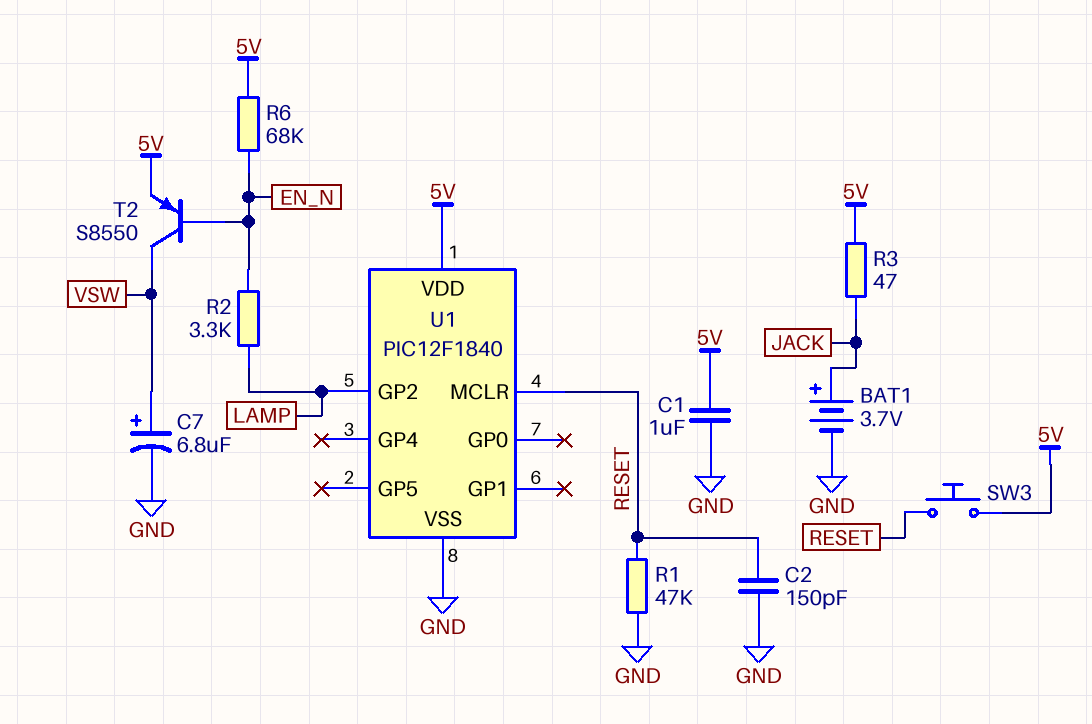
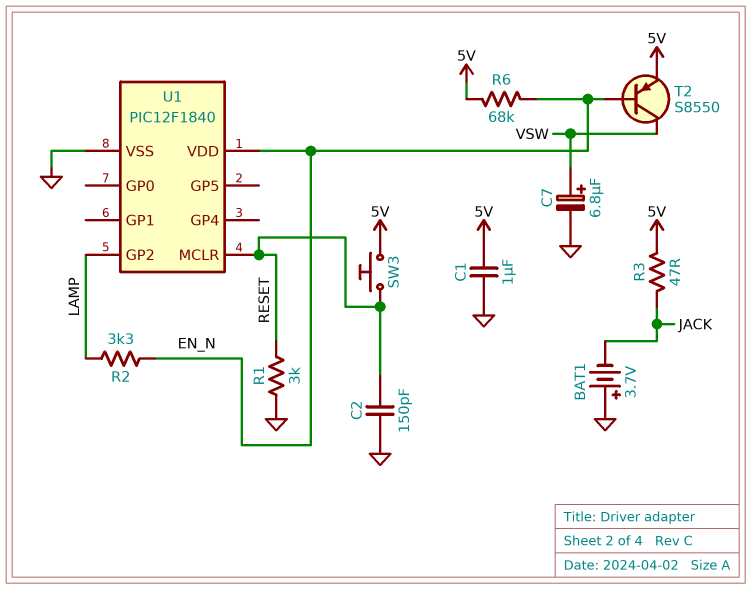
BAT1: 3.7V (plus JACK, minus GND) -> 3.7V (plus GND, minus JACK)
R1: 47k (GND, RESET) -> 3k (GND, RESET)
U1 pin VDD: 5V -> EN_N

